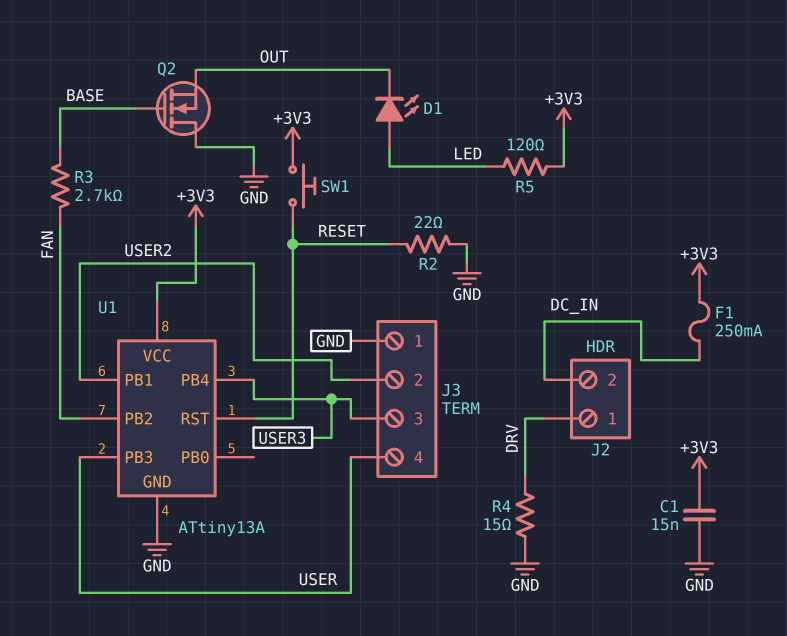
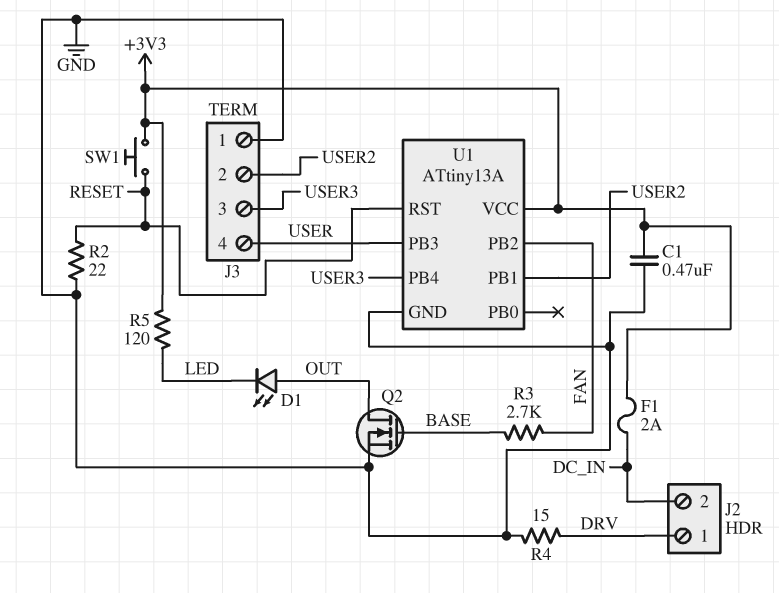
C1: 15nF (+3V3, GND) -> 470nF (+3V3, GND)
D1: LED (A LED, K OUT) -> LED (A OUT, K LED)
F1: 250mA (+3V3, DC_IN) -> 2A (+3V3, DC_IN)
Q2: NMOS (G BASE, D GND, S OUT) -> NMOS (G BASE, D OUT, S GND)

